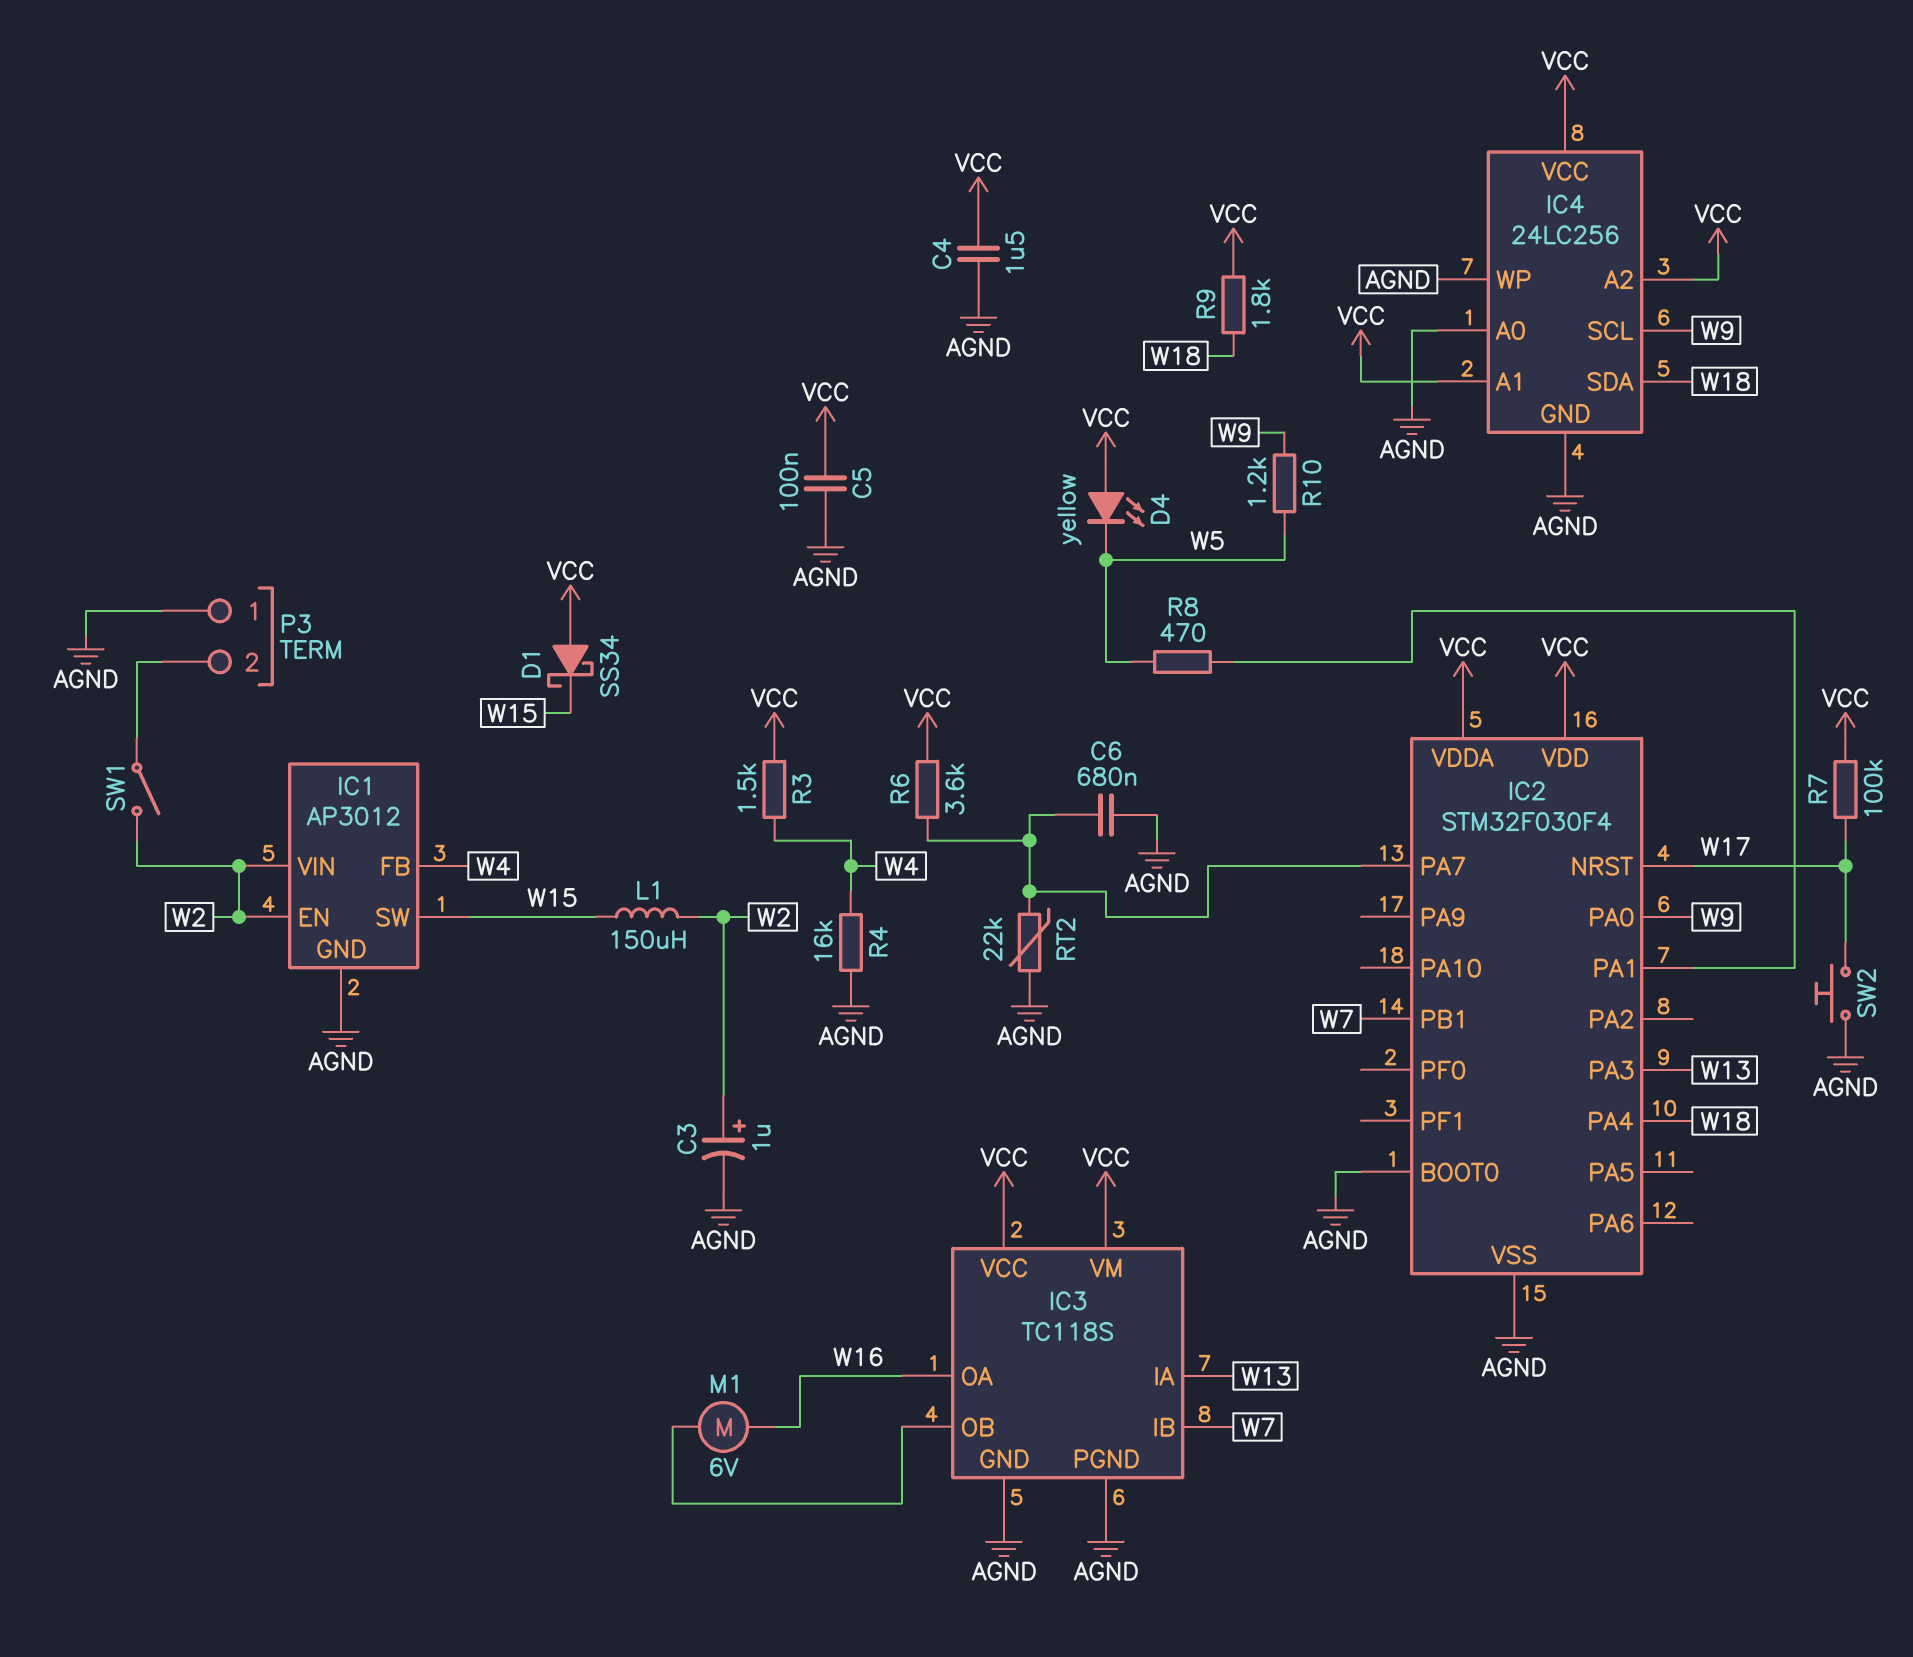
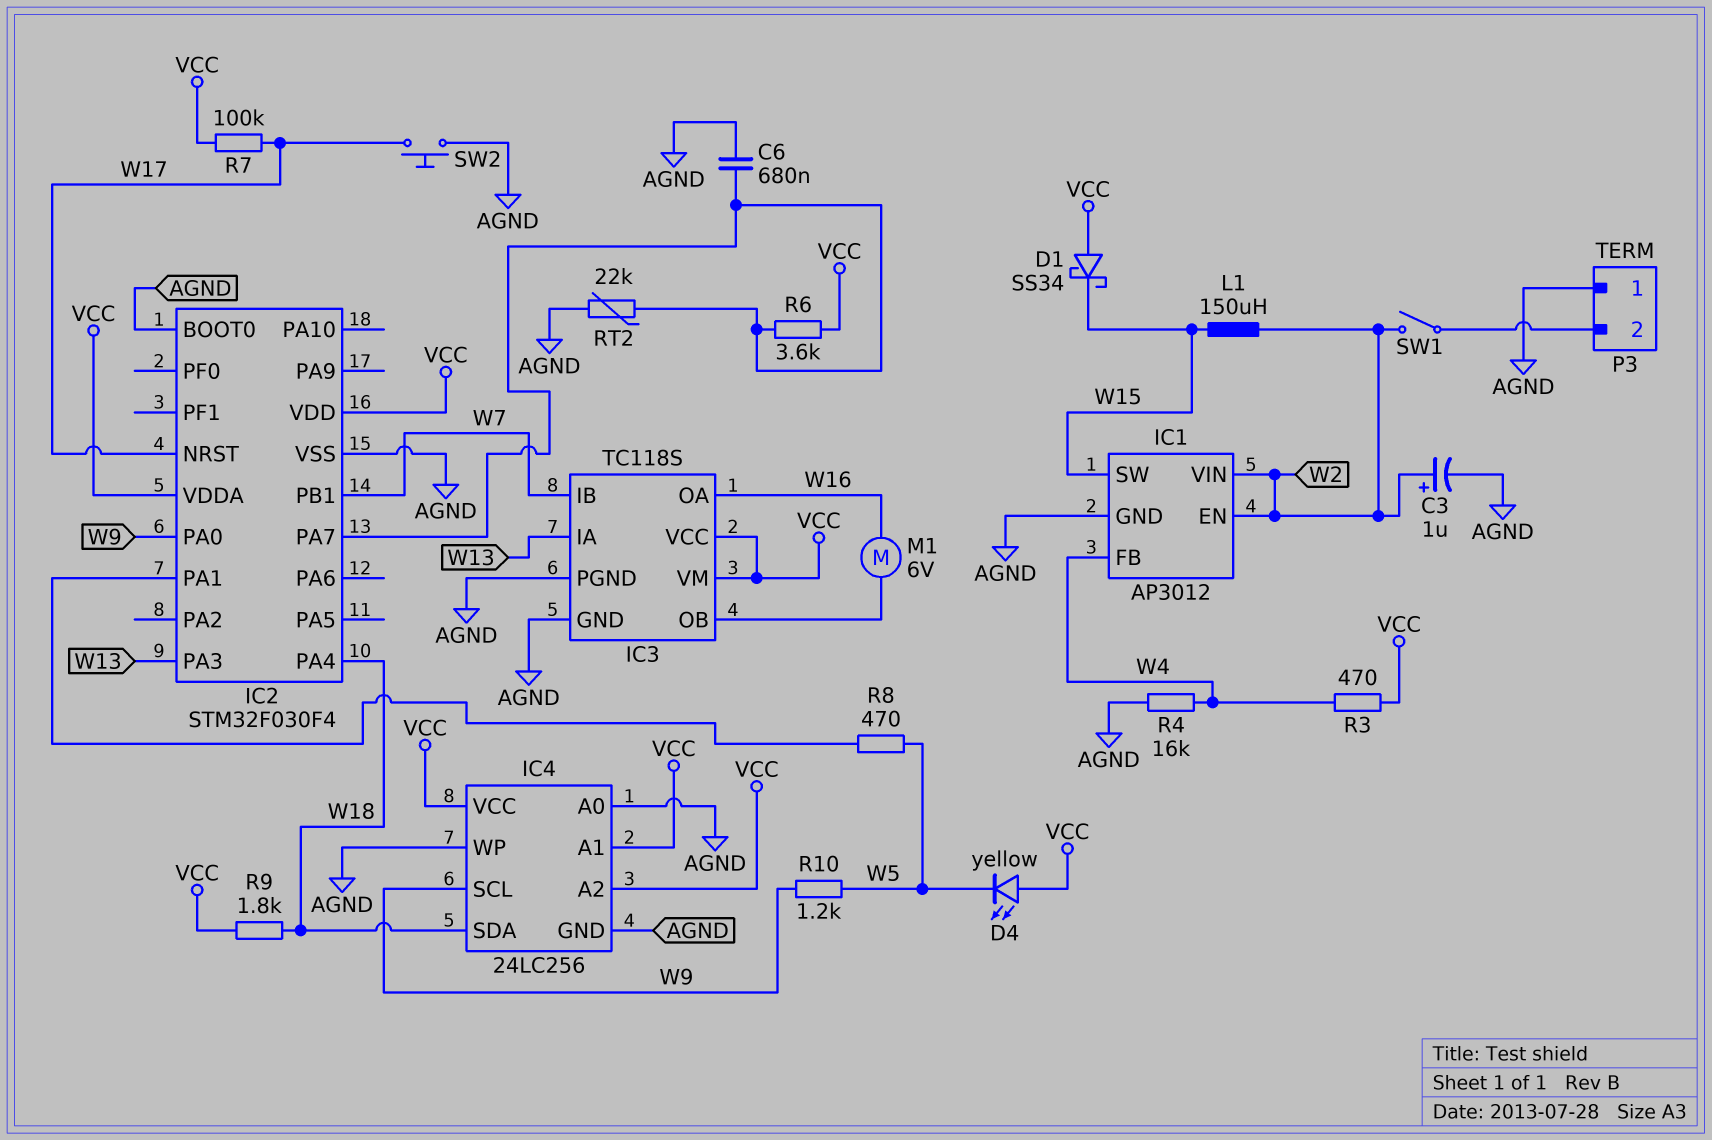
C4: 1.5uF (AGND, VCC) -> none
C5: 100nF (AGND, VCC) -> none
R3: 1.5k (VCC, W4) -> 470 (VCC, W4)

